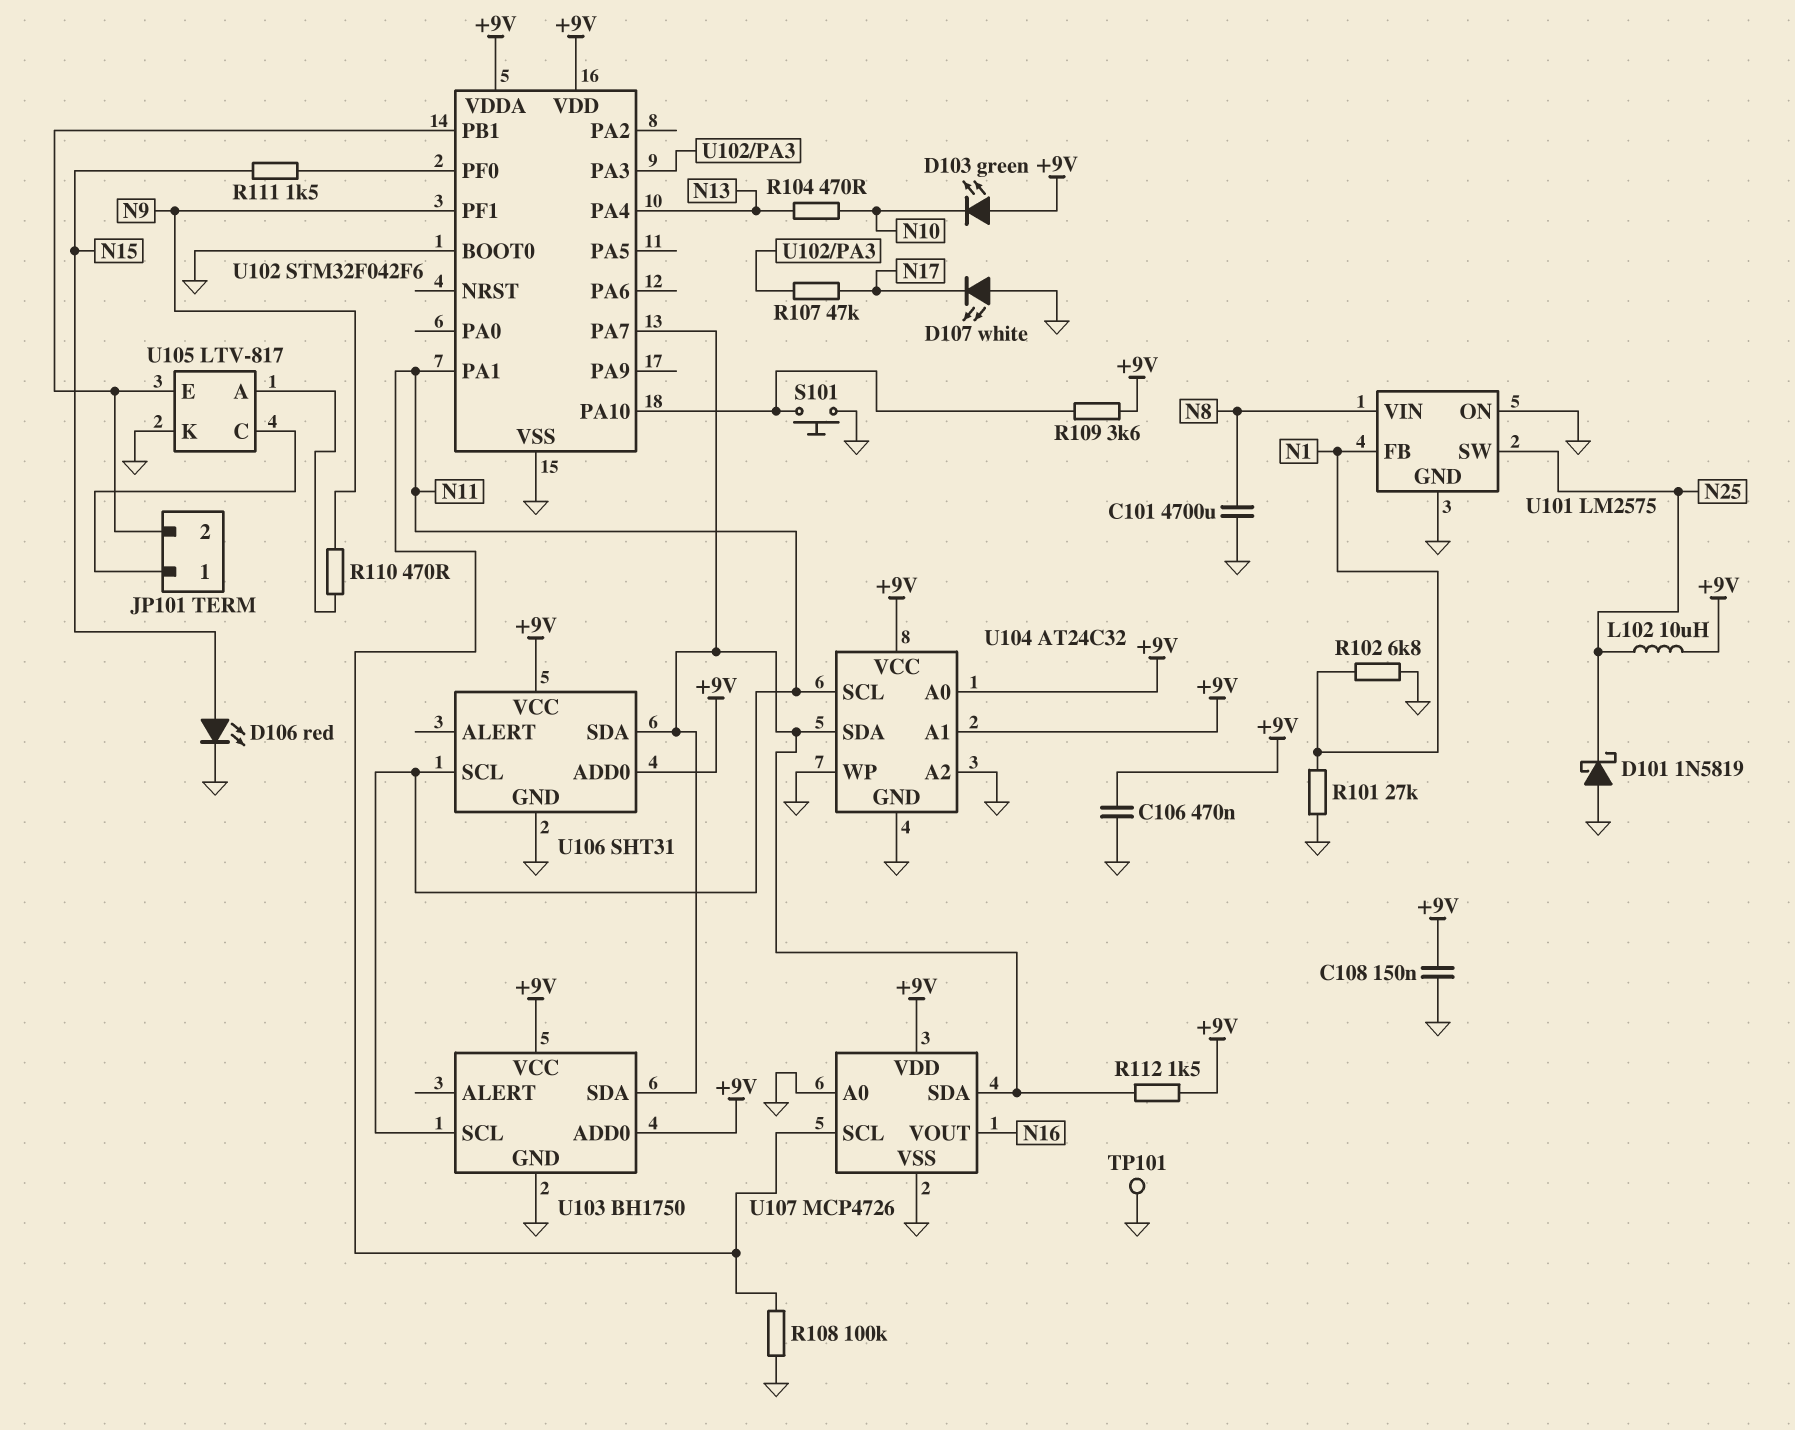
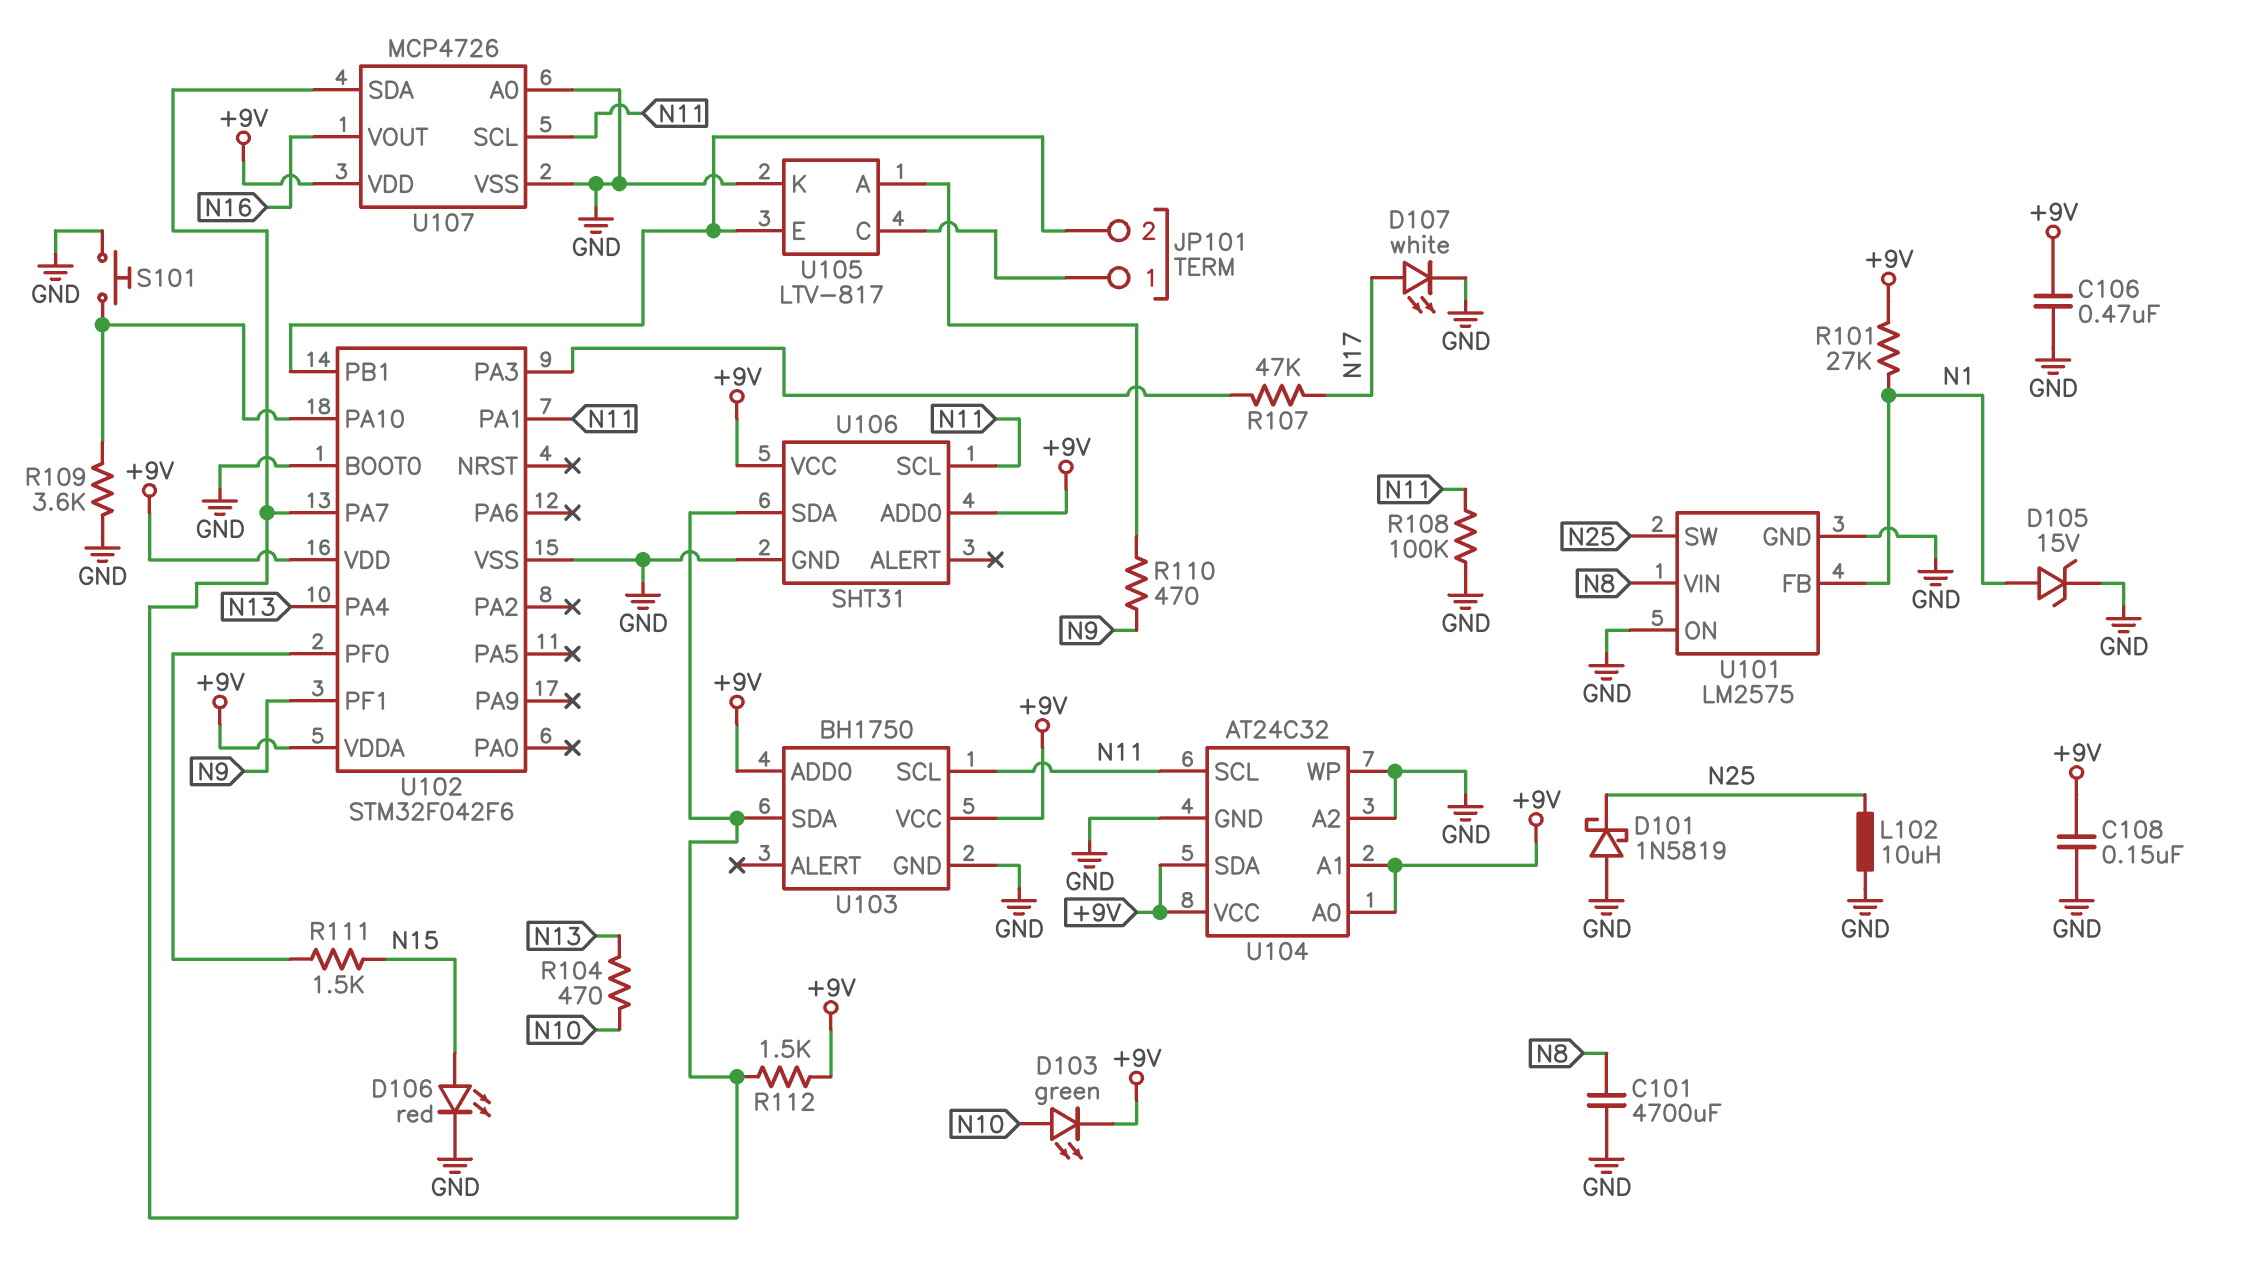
D103: LED green (A +9V, K N10) -> LED green (A N10, K +9V)
D105: none -> zener 15V (A N1, K GND)
D107: LED white (A GND, K N17) -> LED white (A N17, K GND)
L102: 10uH (+9V, N25) -> 10uH (GND, N25)
R101: 27k (GND, N1) -> 27k (+9V, N1)
R102: 6.8k (GND, N1) -> none
R109: 3.6k (+9V, U102/PA10) -> 3.6k (GND, U102/PA10)
TP101: test point (GND) -> none
U104 pin SDA: U102/PA7 -> +9V

